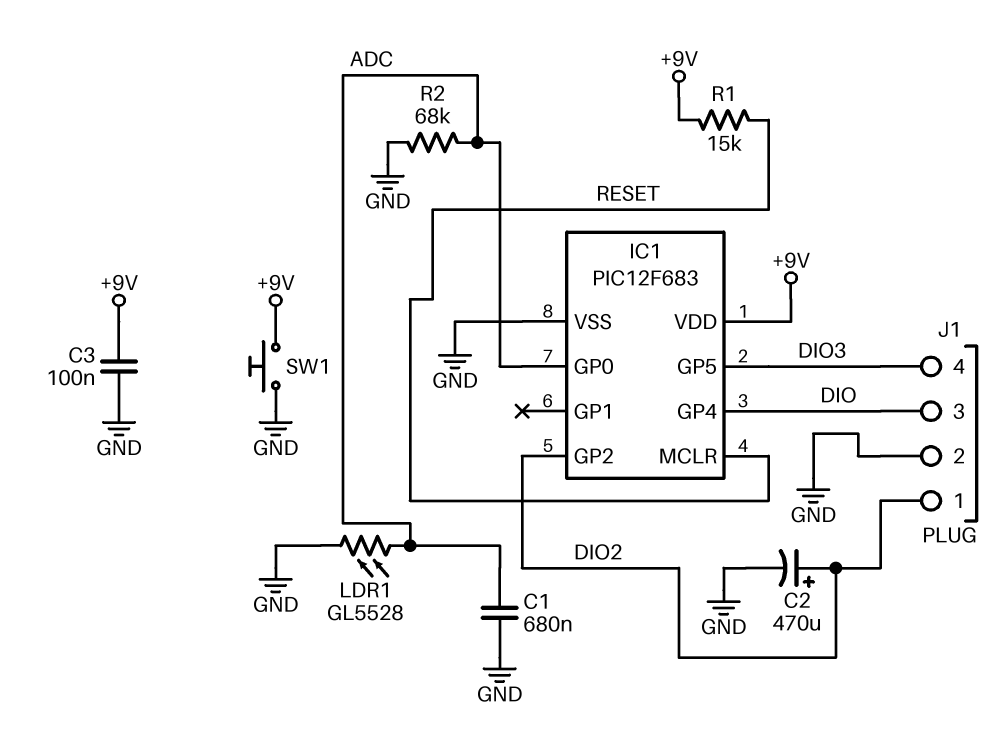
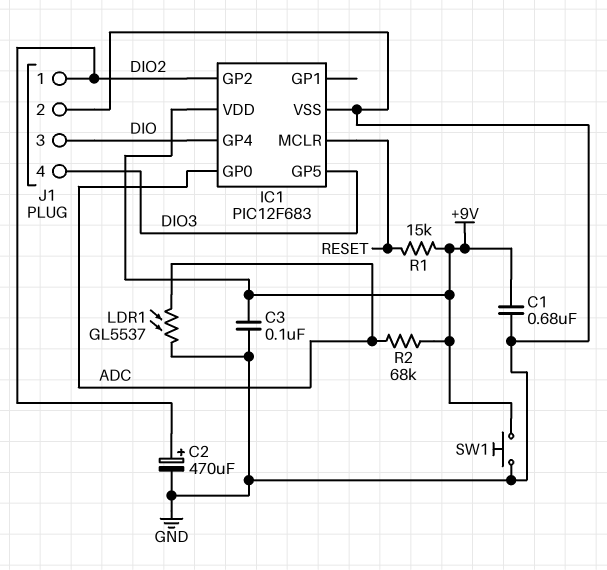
C1: 680nF (ADC, GND) -> 680nF (+9V, GND)
LDR1: GL5528 (ADC, GND) -> GL5537 (ADC, GND)
R2: 68k (ADC, GND) -> 68k (+9V, ADC)

